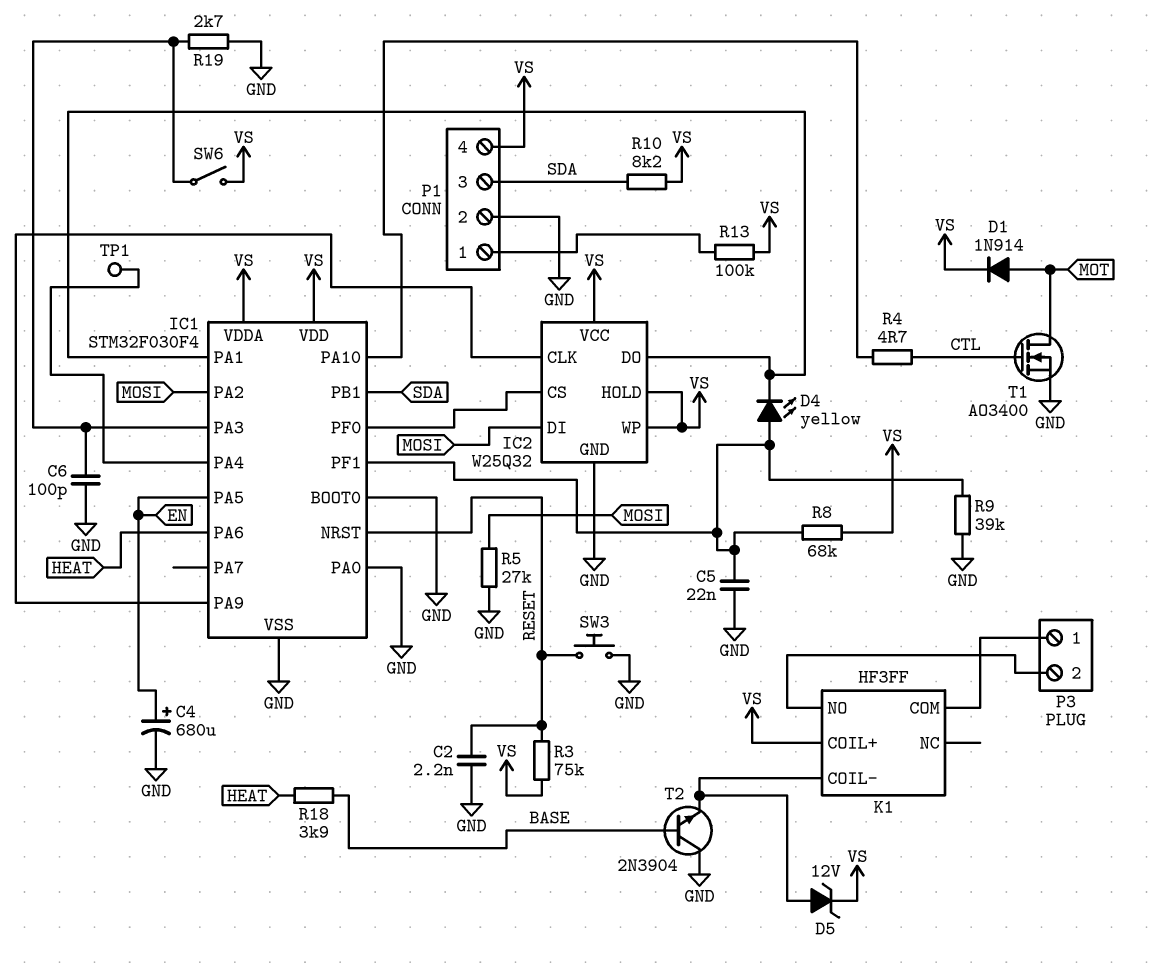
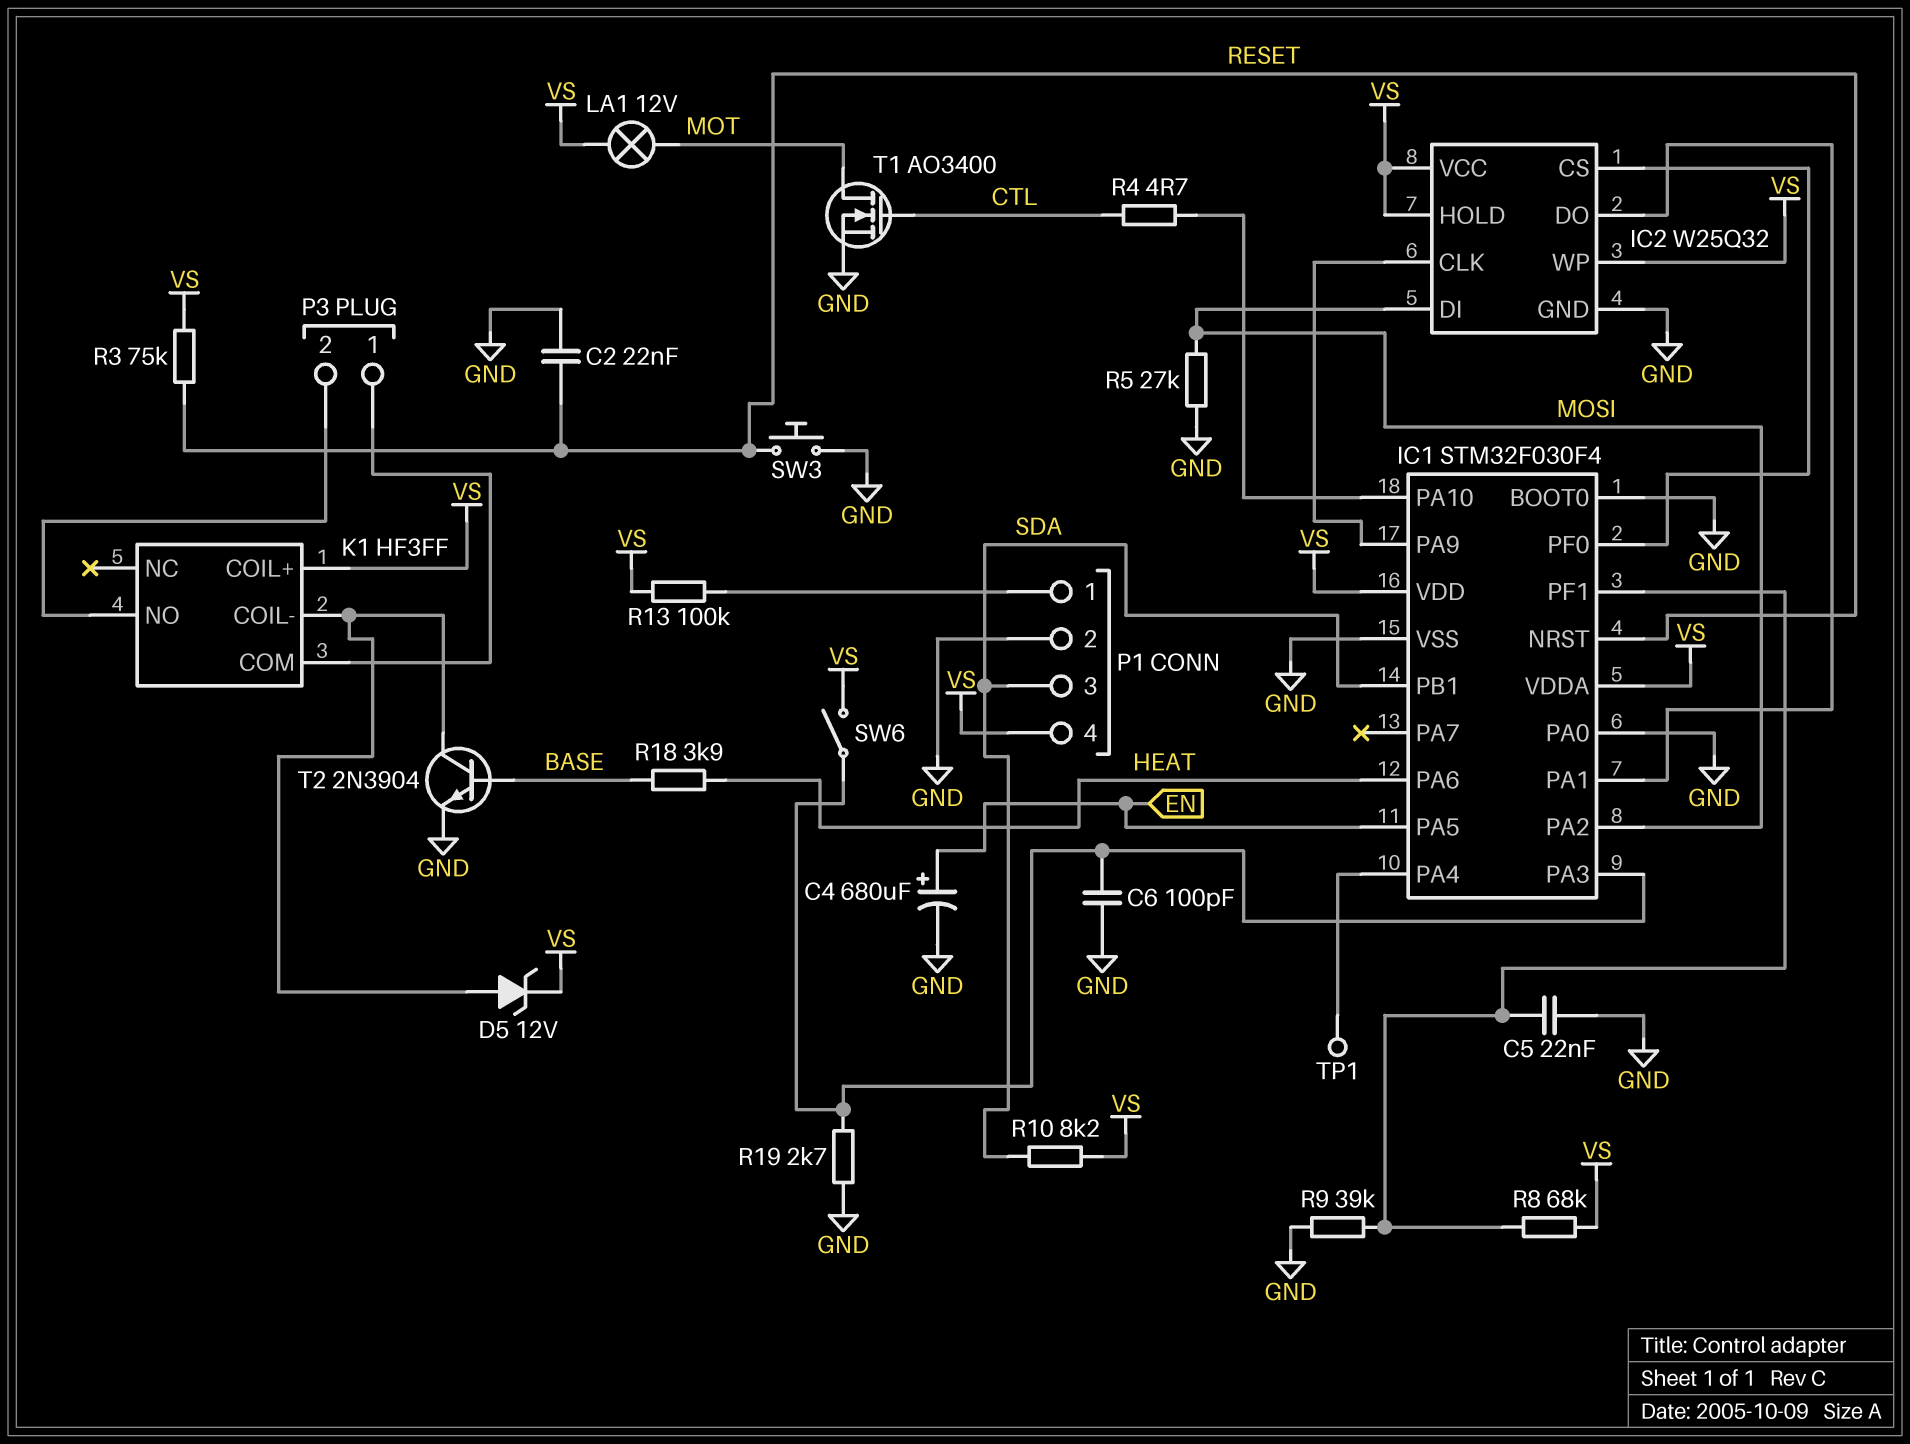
C2: 2.2nF (GND, RESET) -> 22nF (GND, RESET)
D1: diode 1N914 (A MOT, K VS) -> none
D4: LED yellow (A IC1/PF1, K IC1/PA1) -> none
LA1: none -> lamp 12V (MOT, VS)
T2: NPN 2N3904 (B BASE, C GND, E K1/COIL-) -> NPN 2N3904 (B BASE, C K1/COIL-, E GND)

